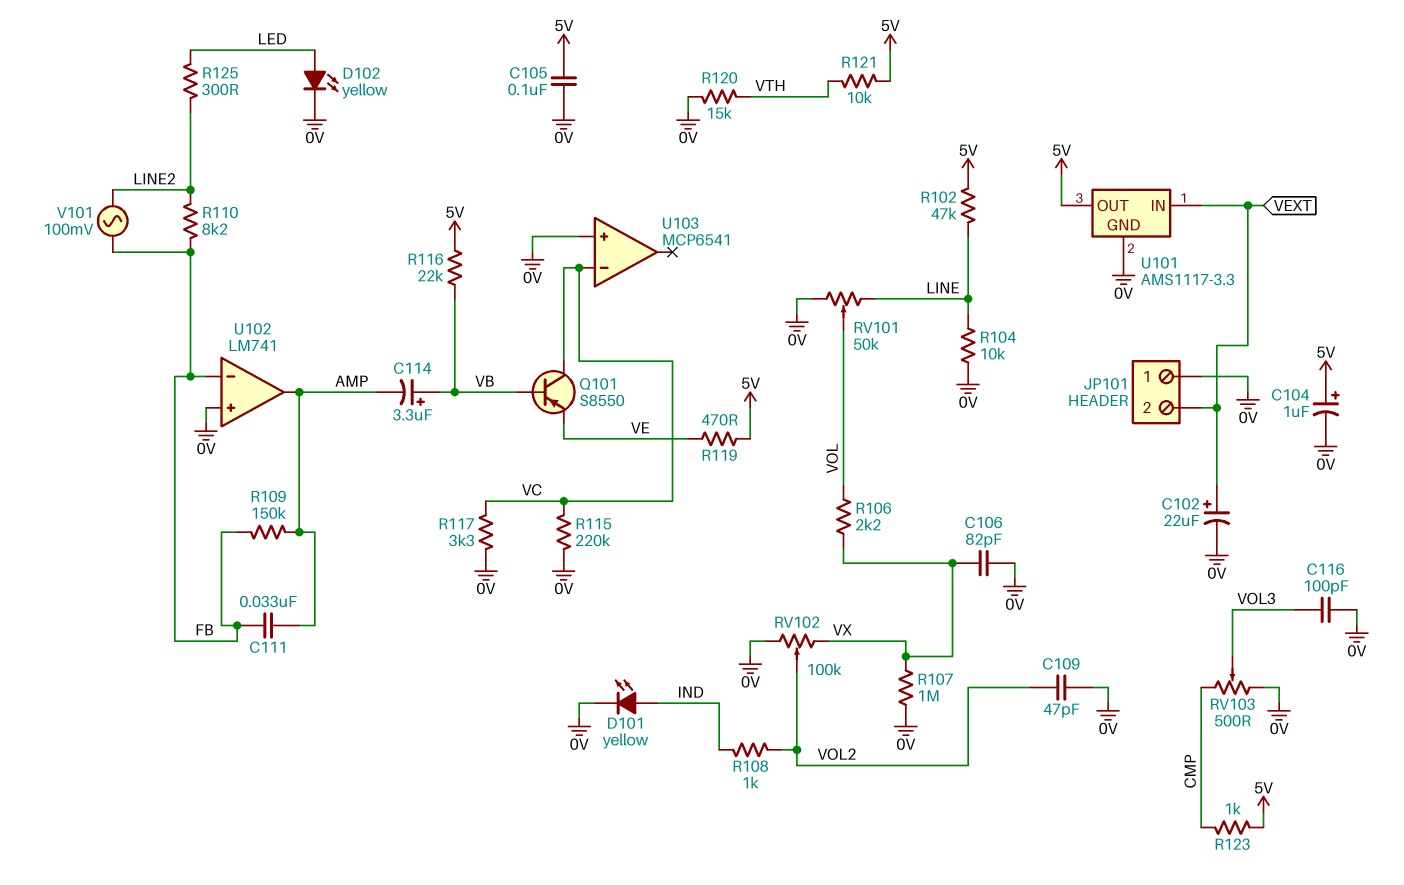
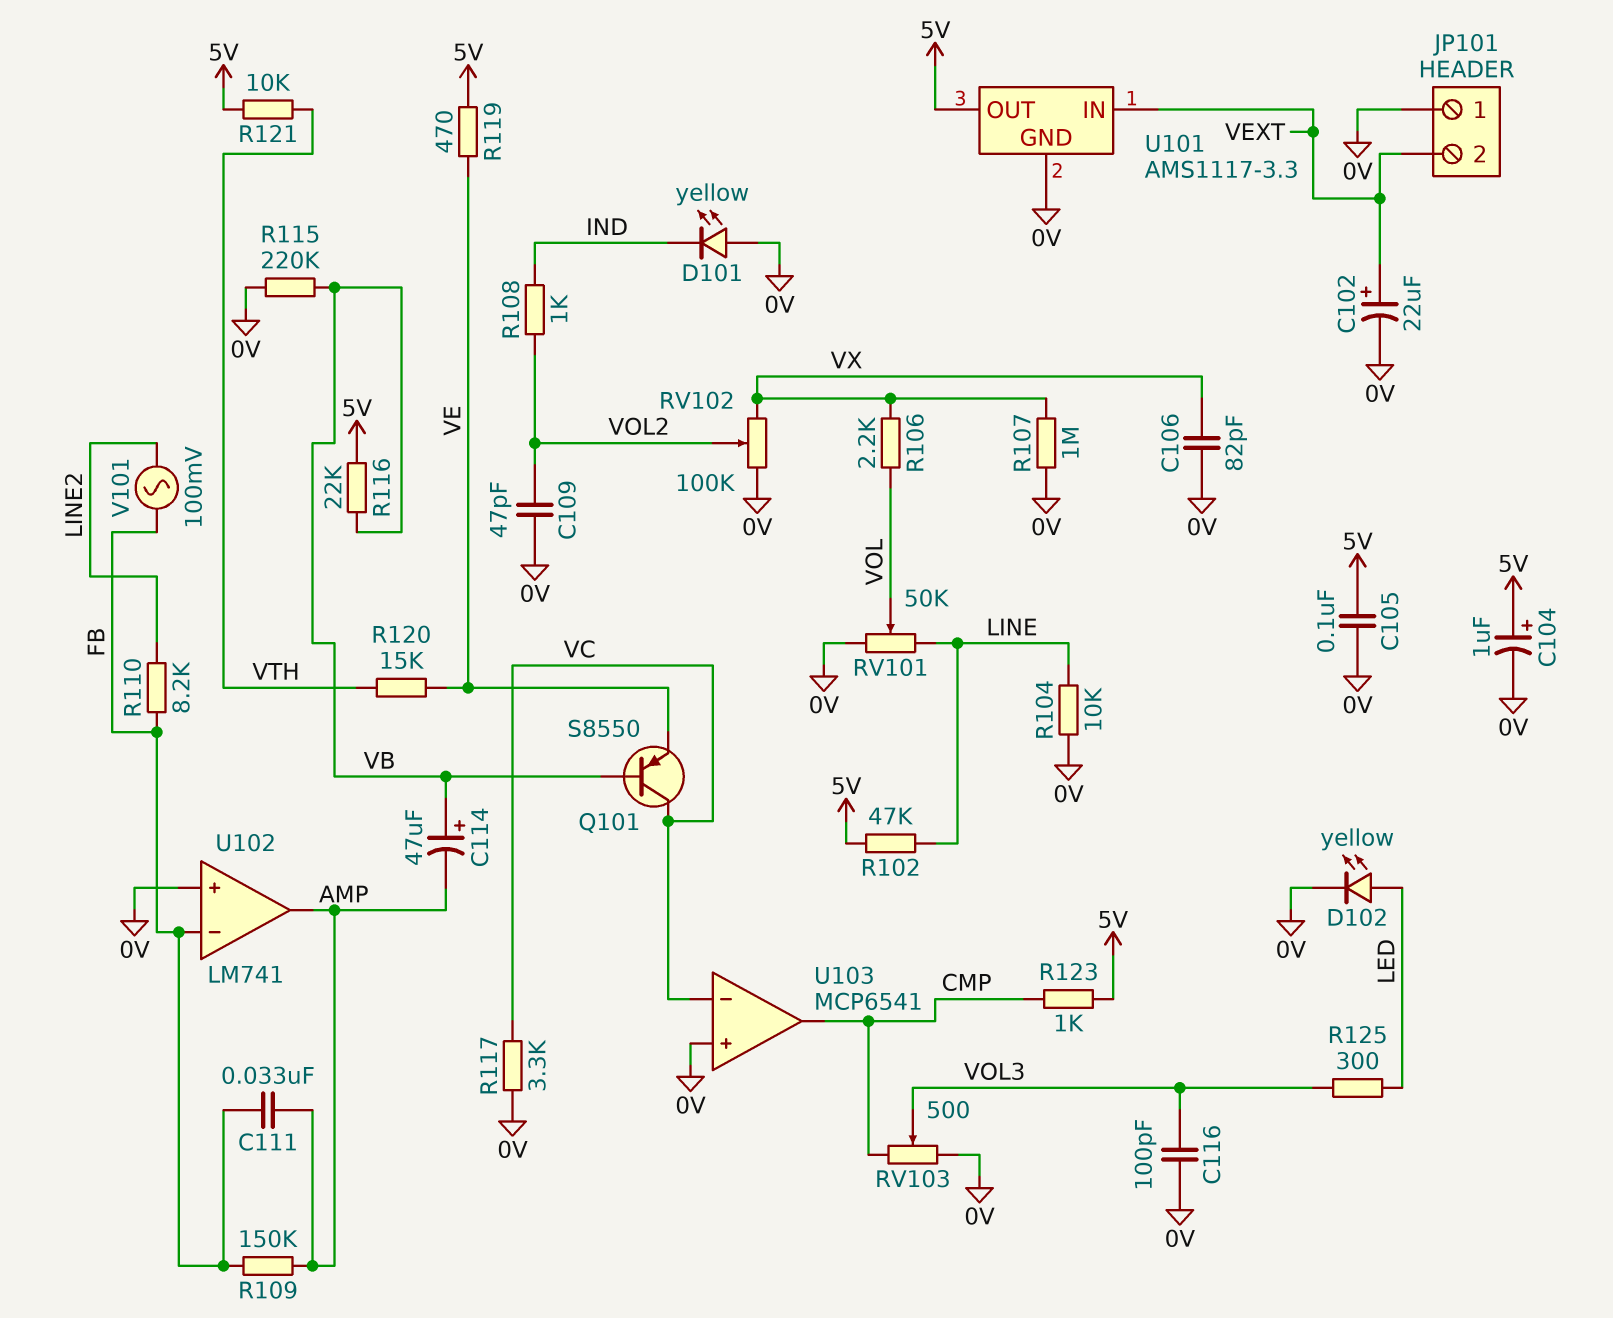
C114: 3.3uF (plus VB, minus AMP) -> 47uF (plus VB, minus AMP)
D101: LED yellow (A IND, K 0V) -> LED yellow (A 0V, K IND)
R115: 220k (0V, VC) -> 220k (0V, VB)
R120: 15k (0V, VTH) -> 15k (VE, VTH)
R125: 300 (LED, LINE2) -> 300 (LED, VOL3)
U103 pin out: none -> CMP

